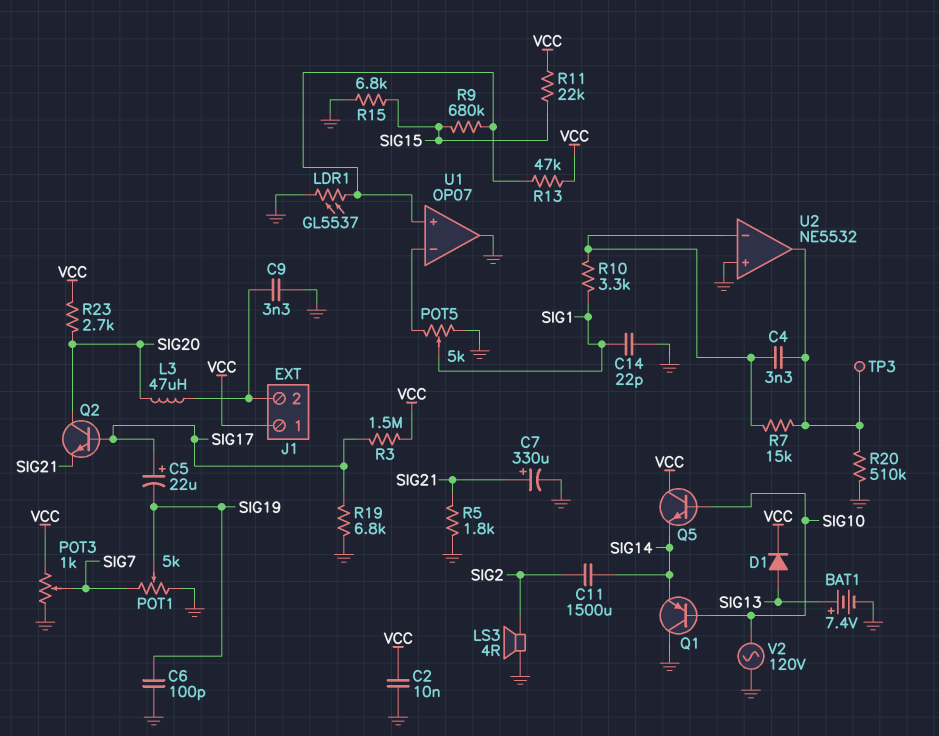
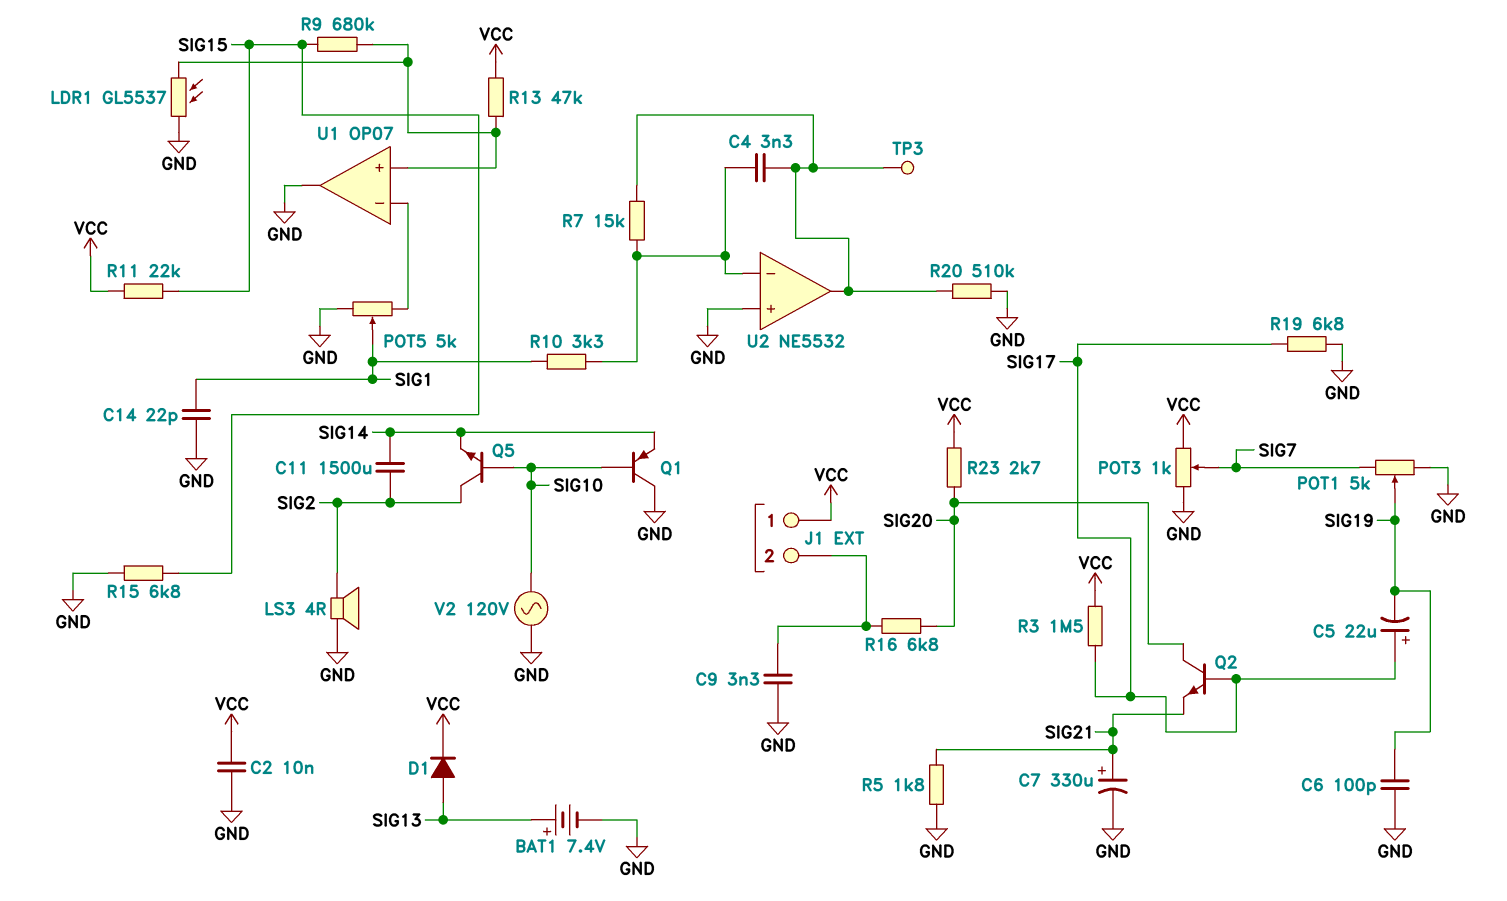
L3: 47uH (J1/2, SIG20) -> none
Q5: NPN (B SIG10, C VCC, E SIG14) -> NPN (B SIG10, C SIG2, E SIG14)
R16: none -> 6.8k (J1/2, SIG20)

